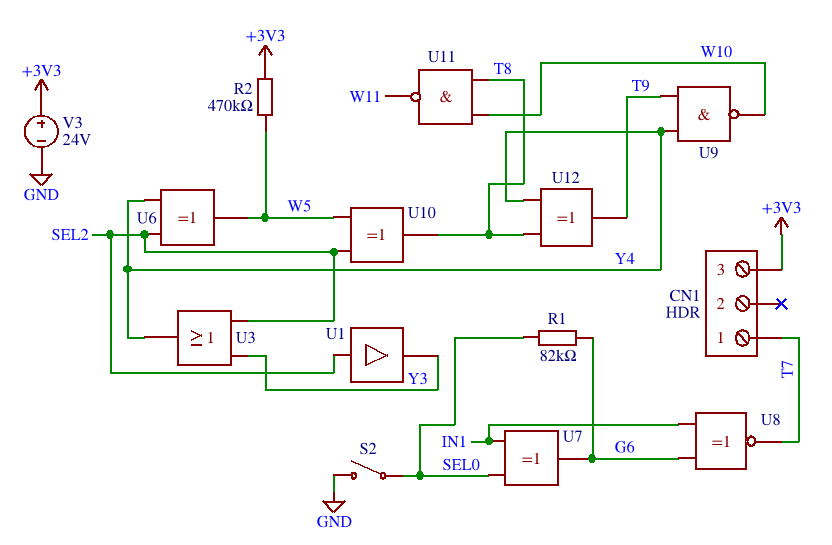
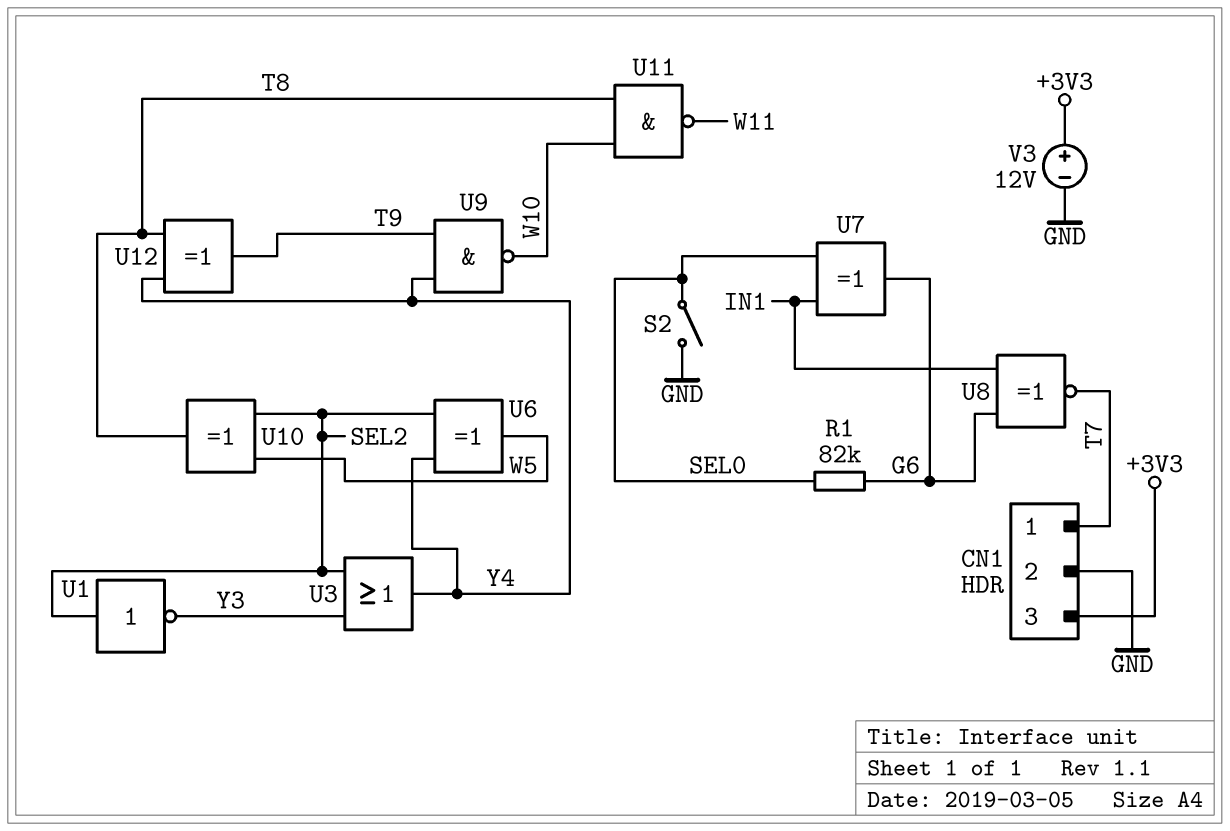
CN1 pin 2: none -> GND
R2: 470k (+3V3, W5) -> none
U1: buffer (in SEL2, out Y3) -> NOT (in SEL2, out Y3)
V3: 24V (plus +3V3, minus GND) -> 12V (plus +3V3, minus GND)

